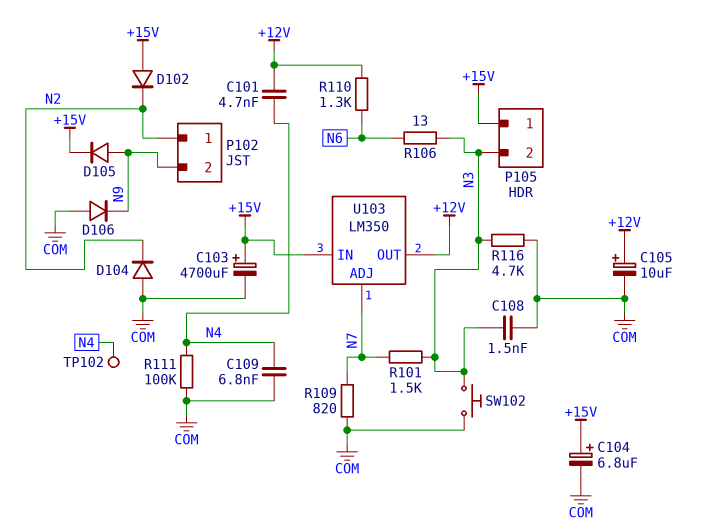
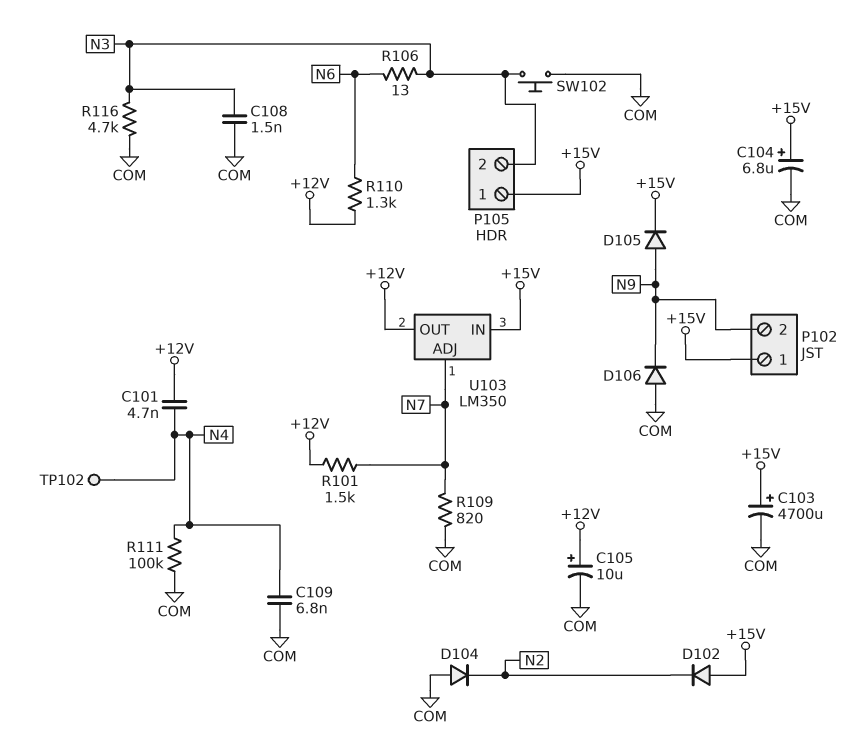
P102 pin 1: N2 -> +15V
R101: 1.5k (N3, N7) -> 1.5k (+12V, N7)

